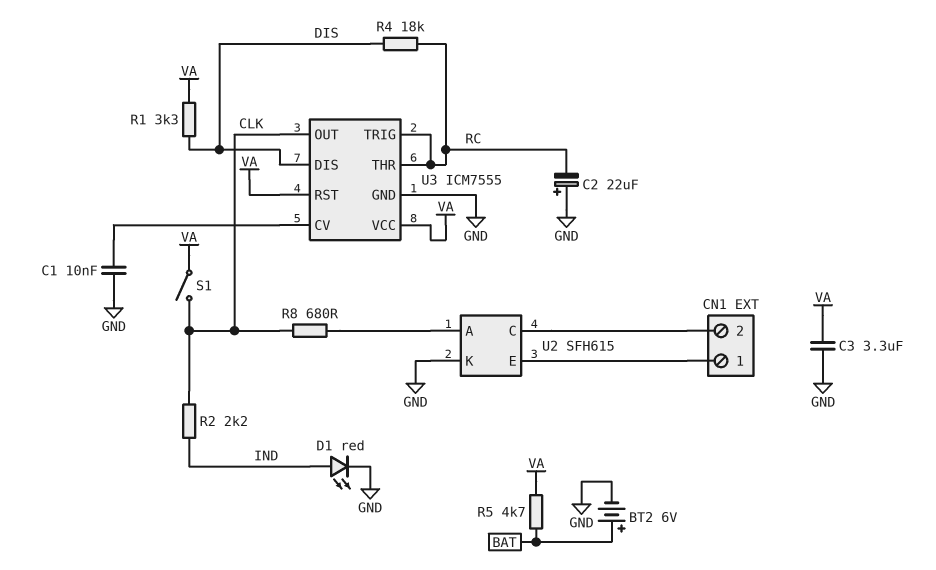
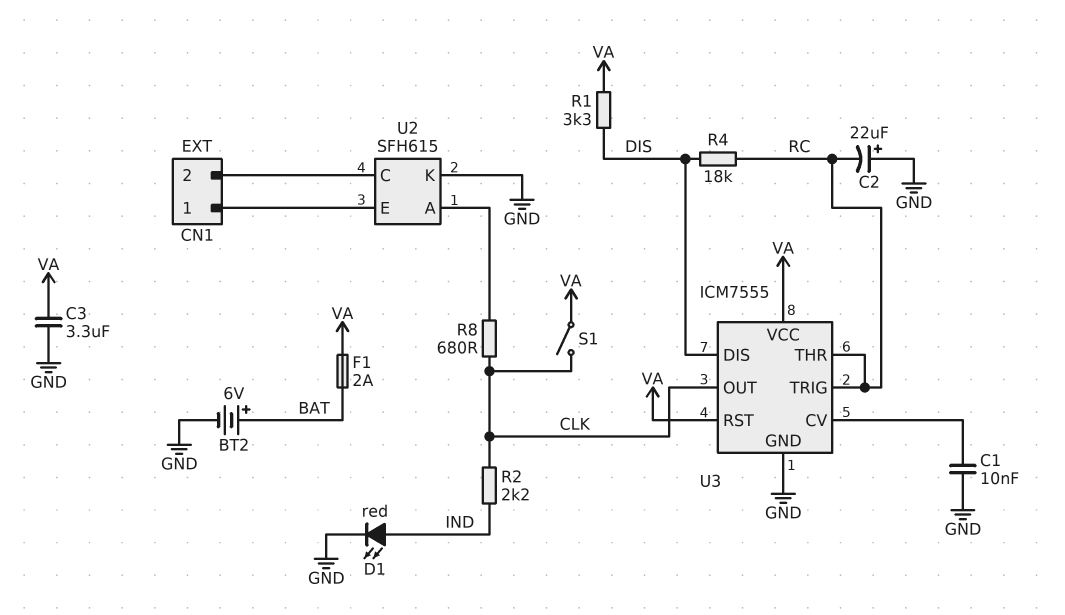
F1: none -> 2A (BAT, VA)
R5: 4.7k (BAT, VA) -> none

